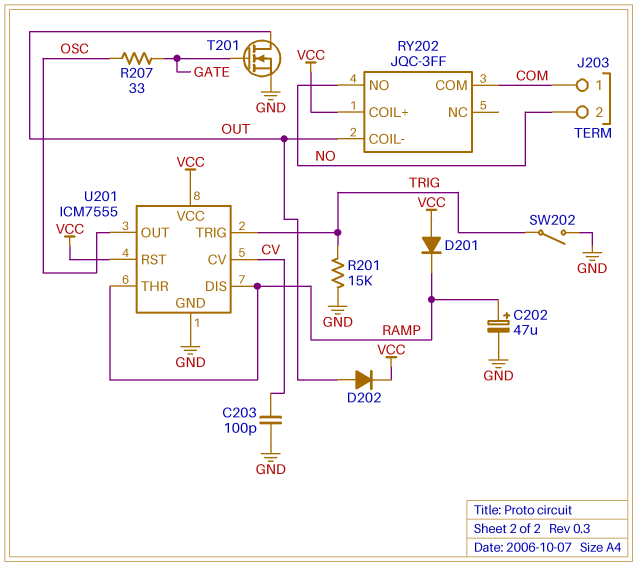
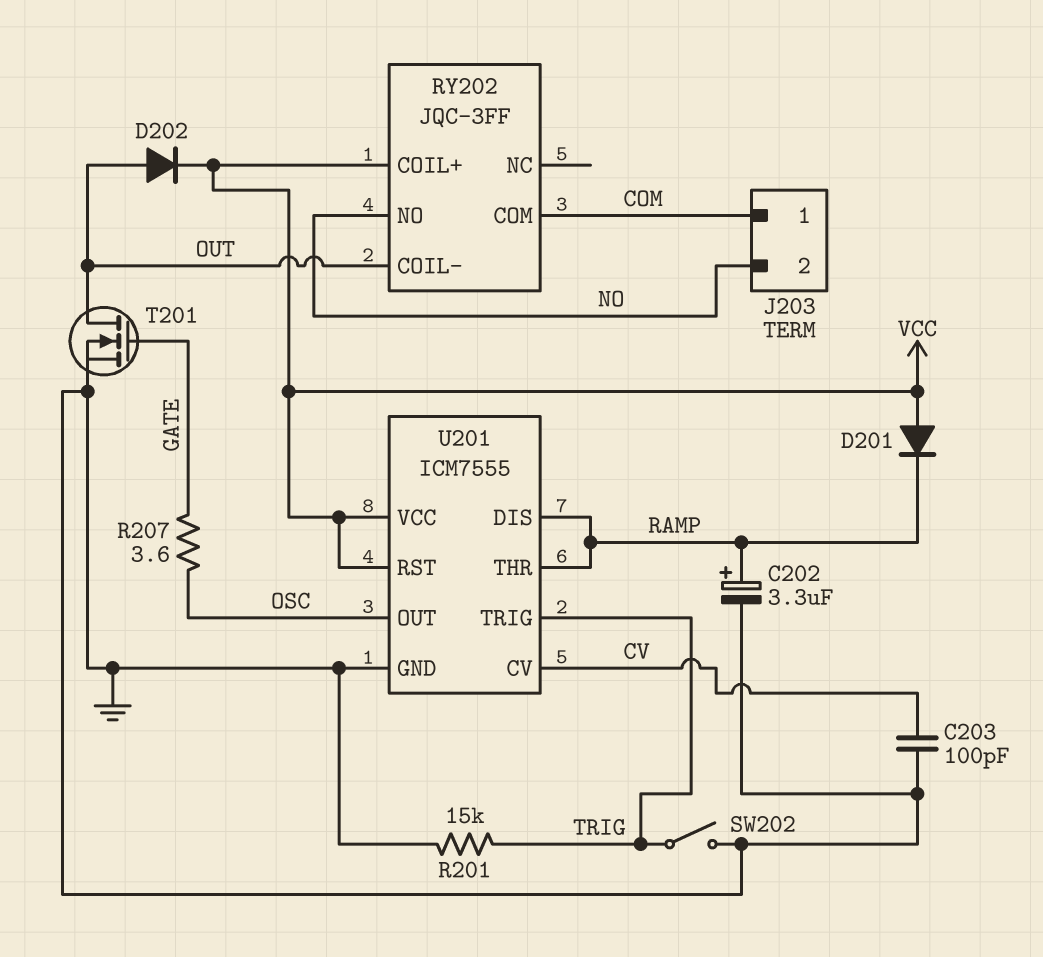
C202: 47uF (plus RAMP, minus GND) -> 3.3uF (plus RAMP, minus GND)
R207: 33 (GATE, OSC) -> 3.6 (GATE, OSC)

